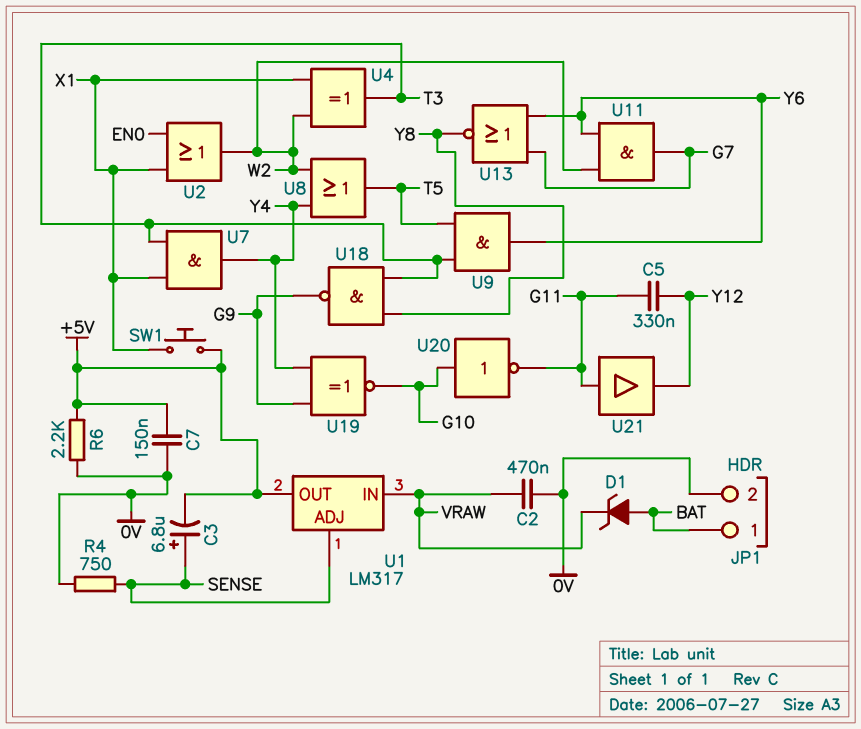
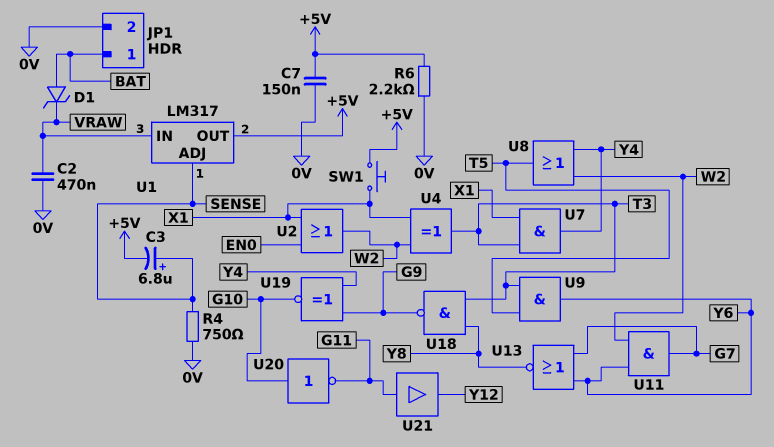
C5: 330nF (G11, Y12) -> none

